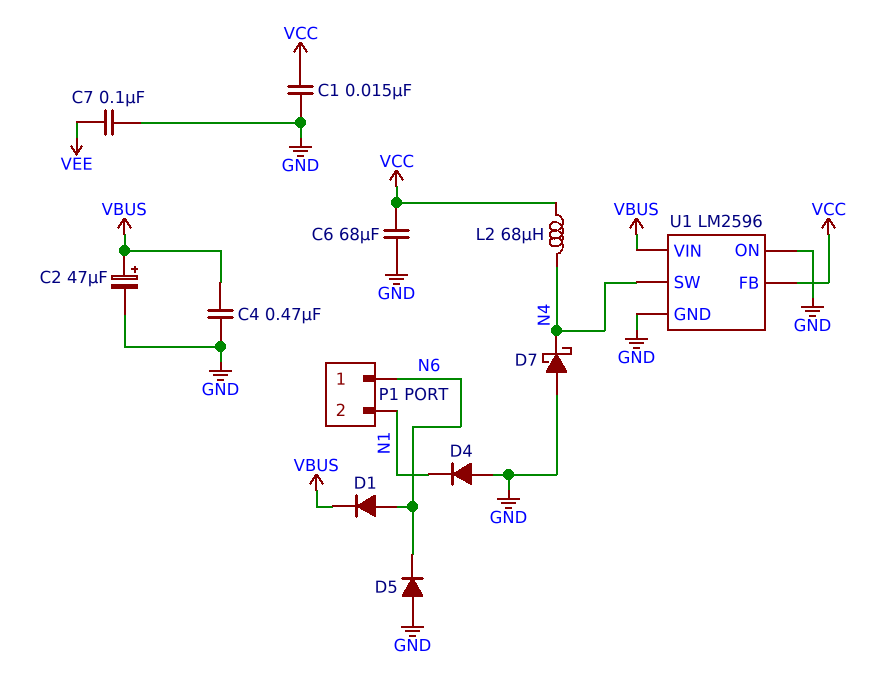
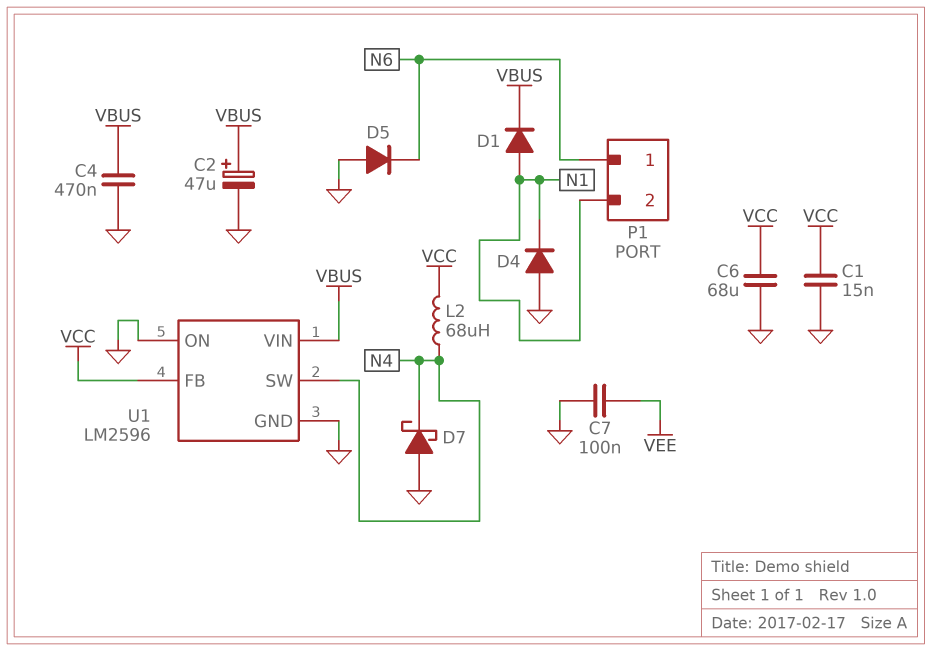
D1: diode (A N6, K VBUS) -> diode (A N1, K VBUS)

